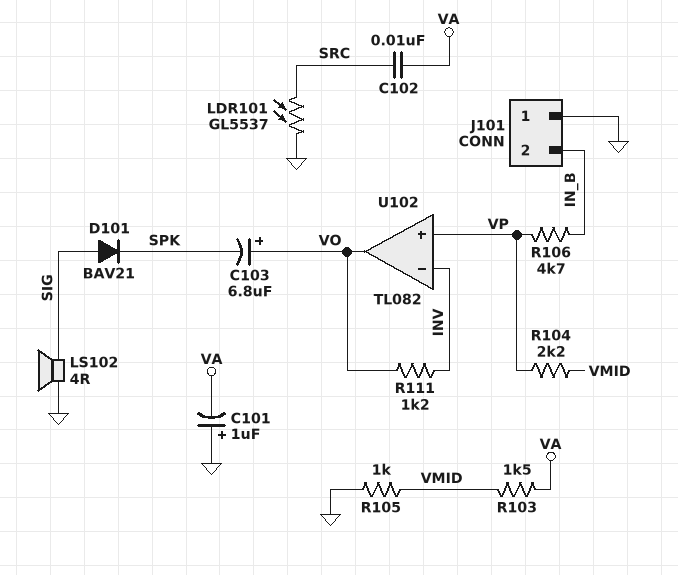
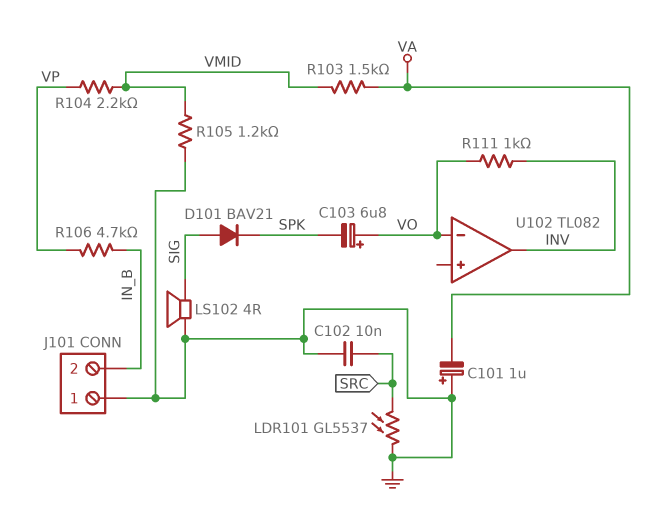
C102: 10nF (SRC, VA) -> 10nF (GND, SRC)
R105: 1k (GND, VMID) -> 1.2k (GND, VMID)
R111: 1.2k (INV, VO) -> 1k (INV, VO)
U102 pin in+: VP -> none
U102 pin in-: INV -> VO
U102 pin out: VO -> INV

